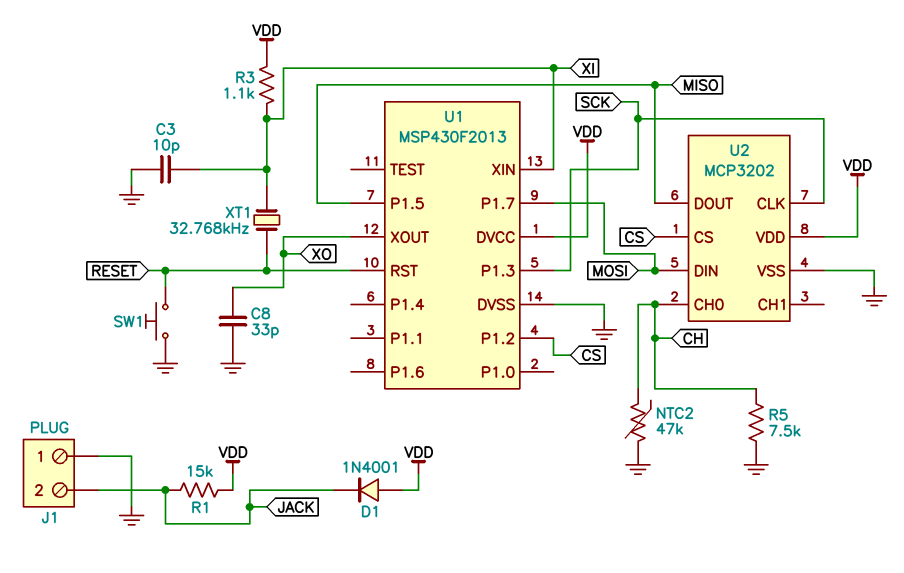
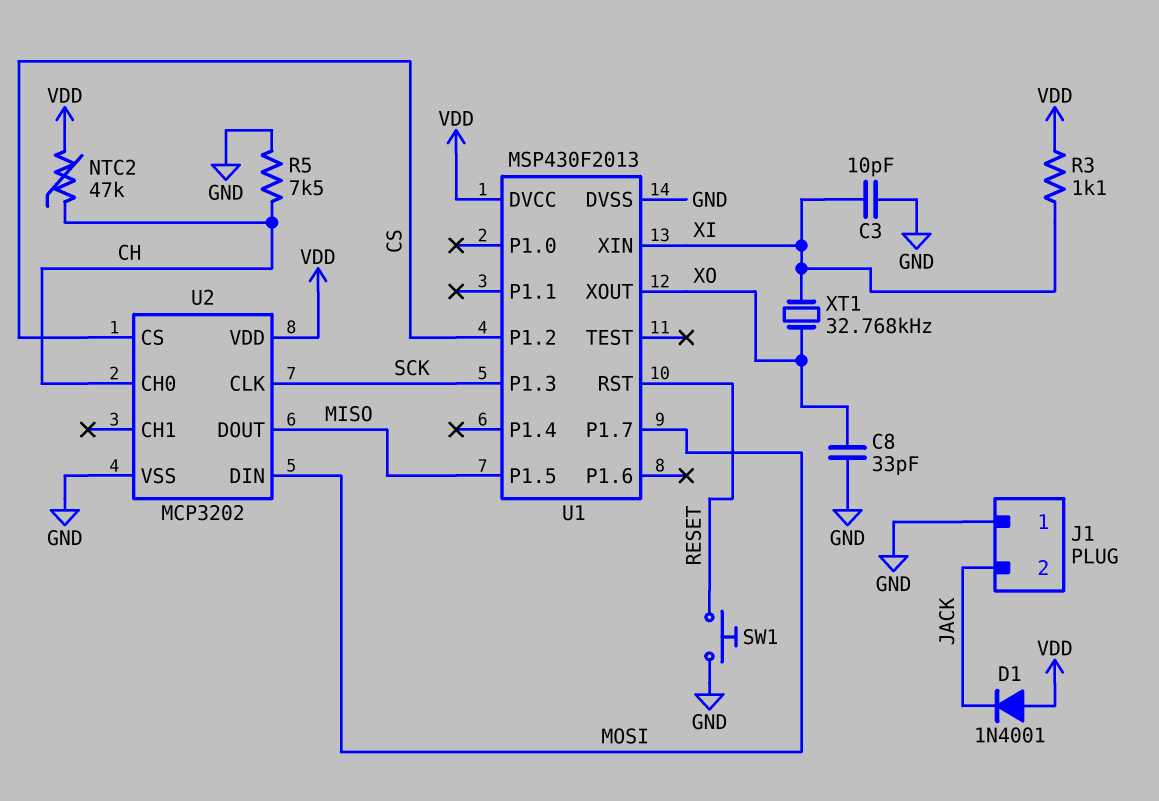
NTC2: 47k (CH, GND) -> 47k (CH, VDD)
R1: 15k (JACK, VDD) -> none
XT1: 32.768kHz (RESET, XI) -> 32.768kHz (XI, XO)

